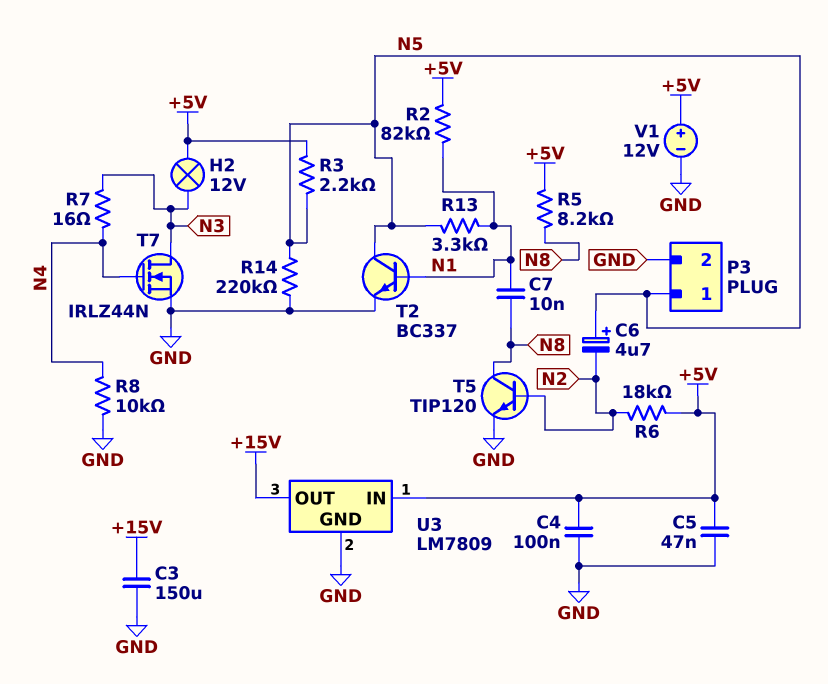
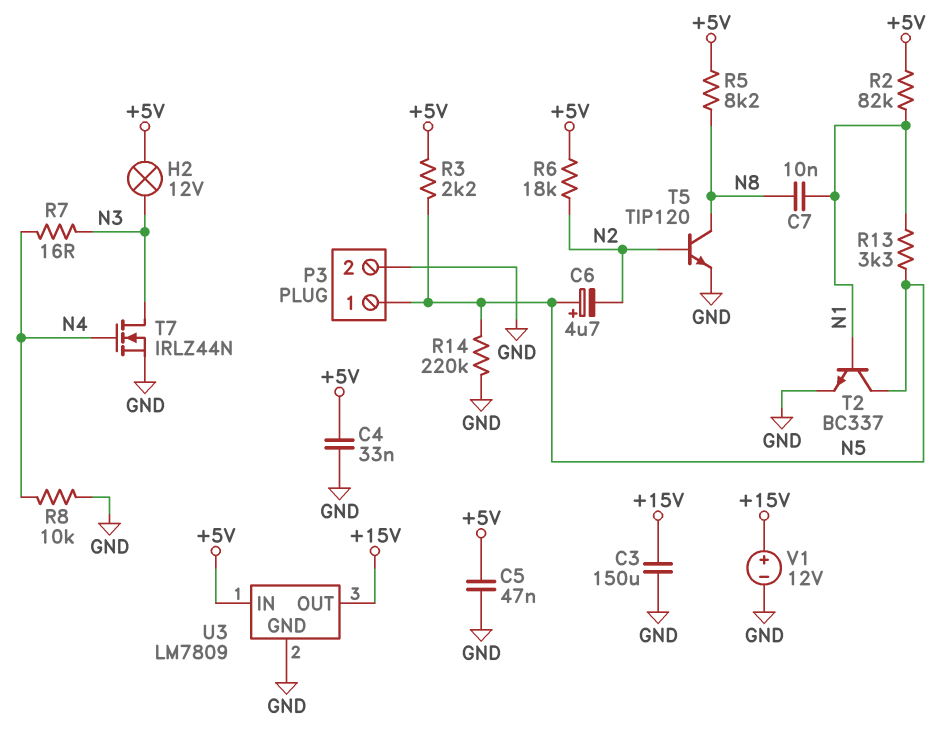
C4: 100nF (+5V, GND) -> 33nF (+5V, GND)
V1: 12V (plus +5V, minus GND) -> 12V (plus +15V, minus GND)

